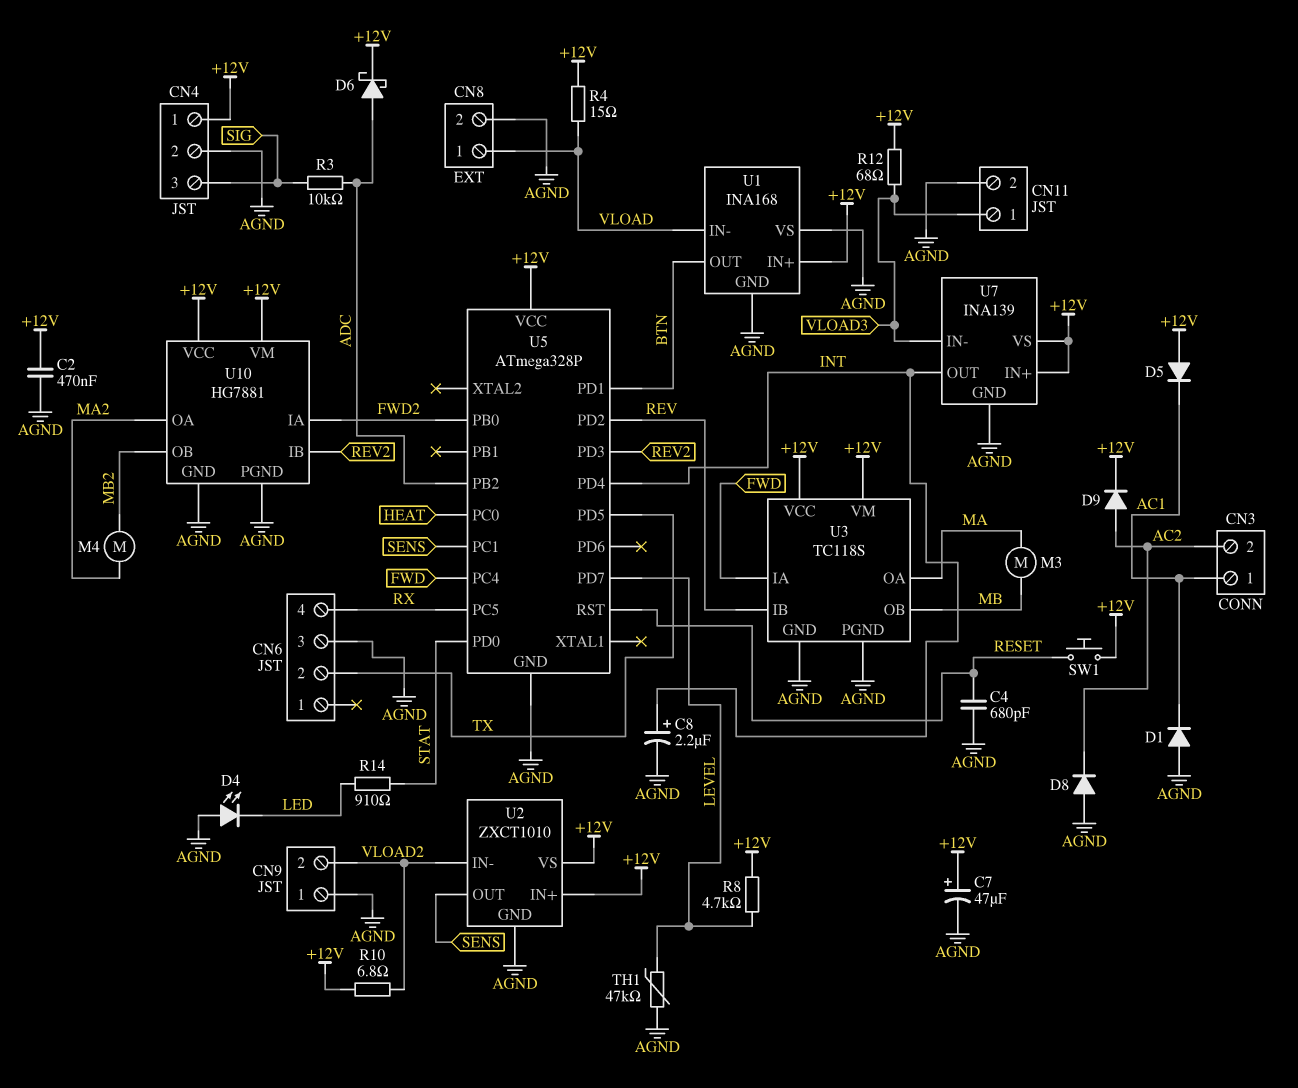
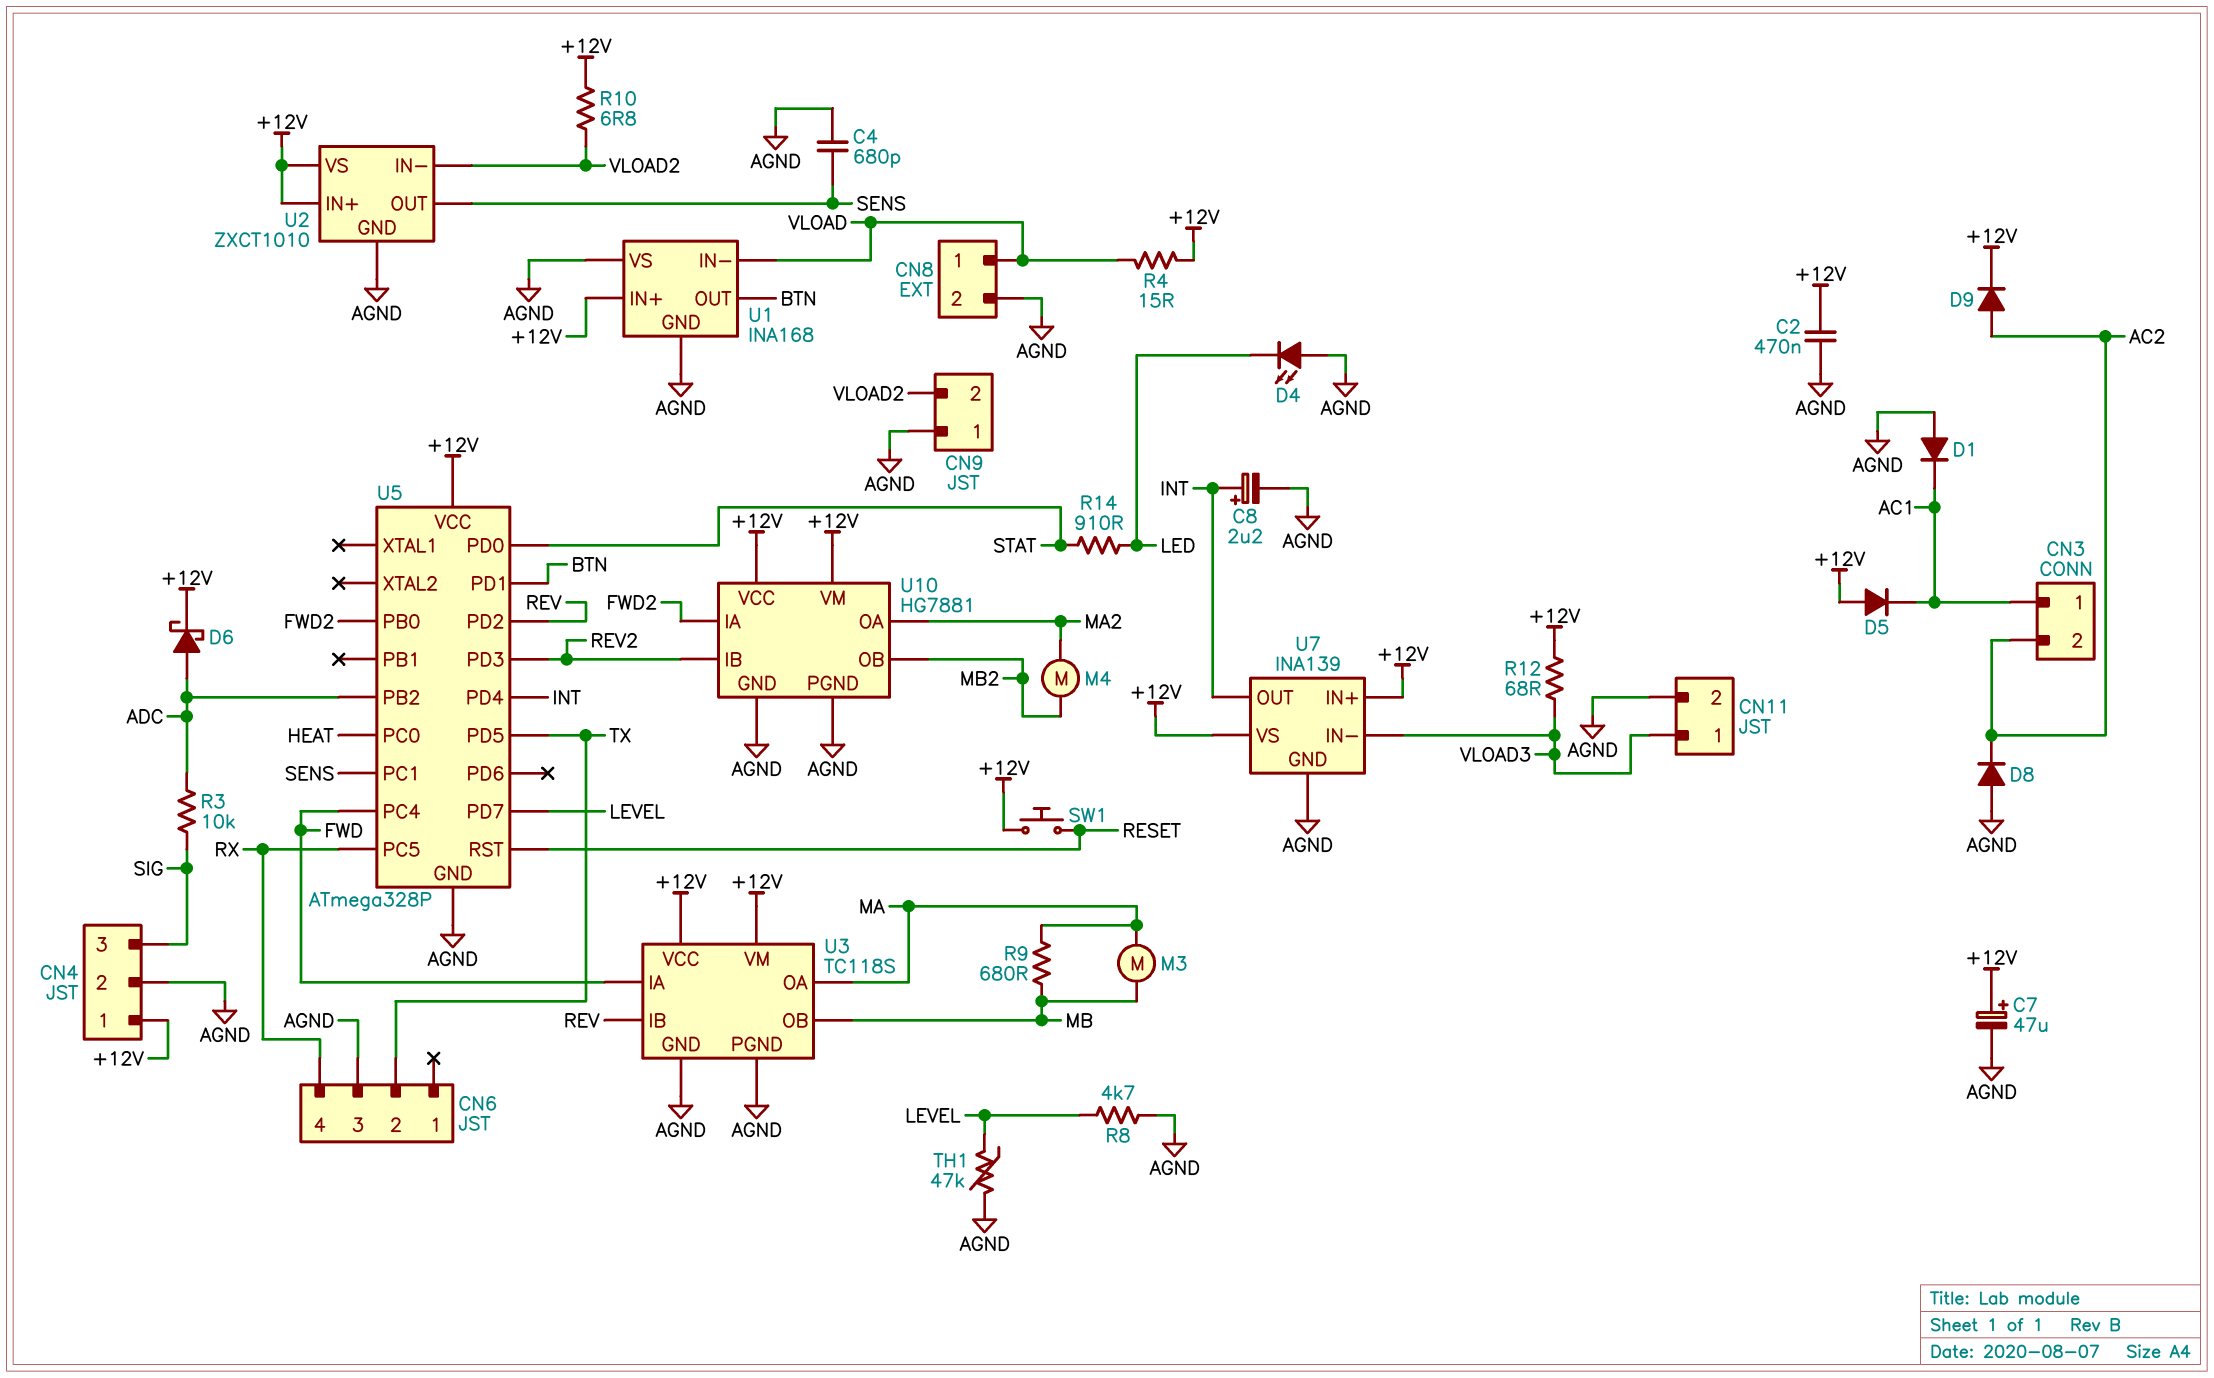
C4: 680pF (AGND, RESET) -> 680pF (AGND, SENS)
R8: 4.7k (+12V, LEVEL) -> 4.7k (AGND, LEVEL)
R9: none -> 680 (MA, MB)

